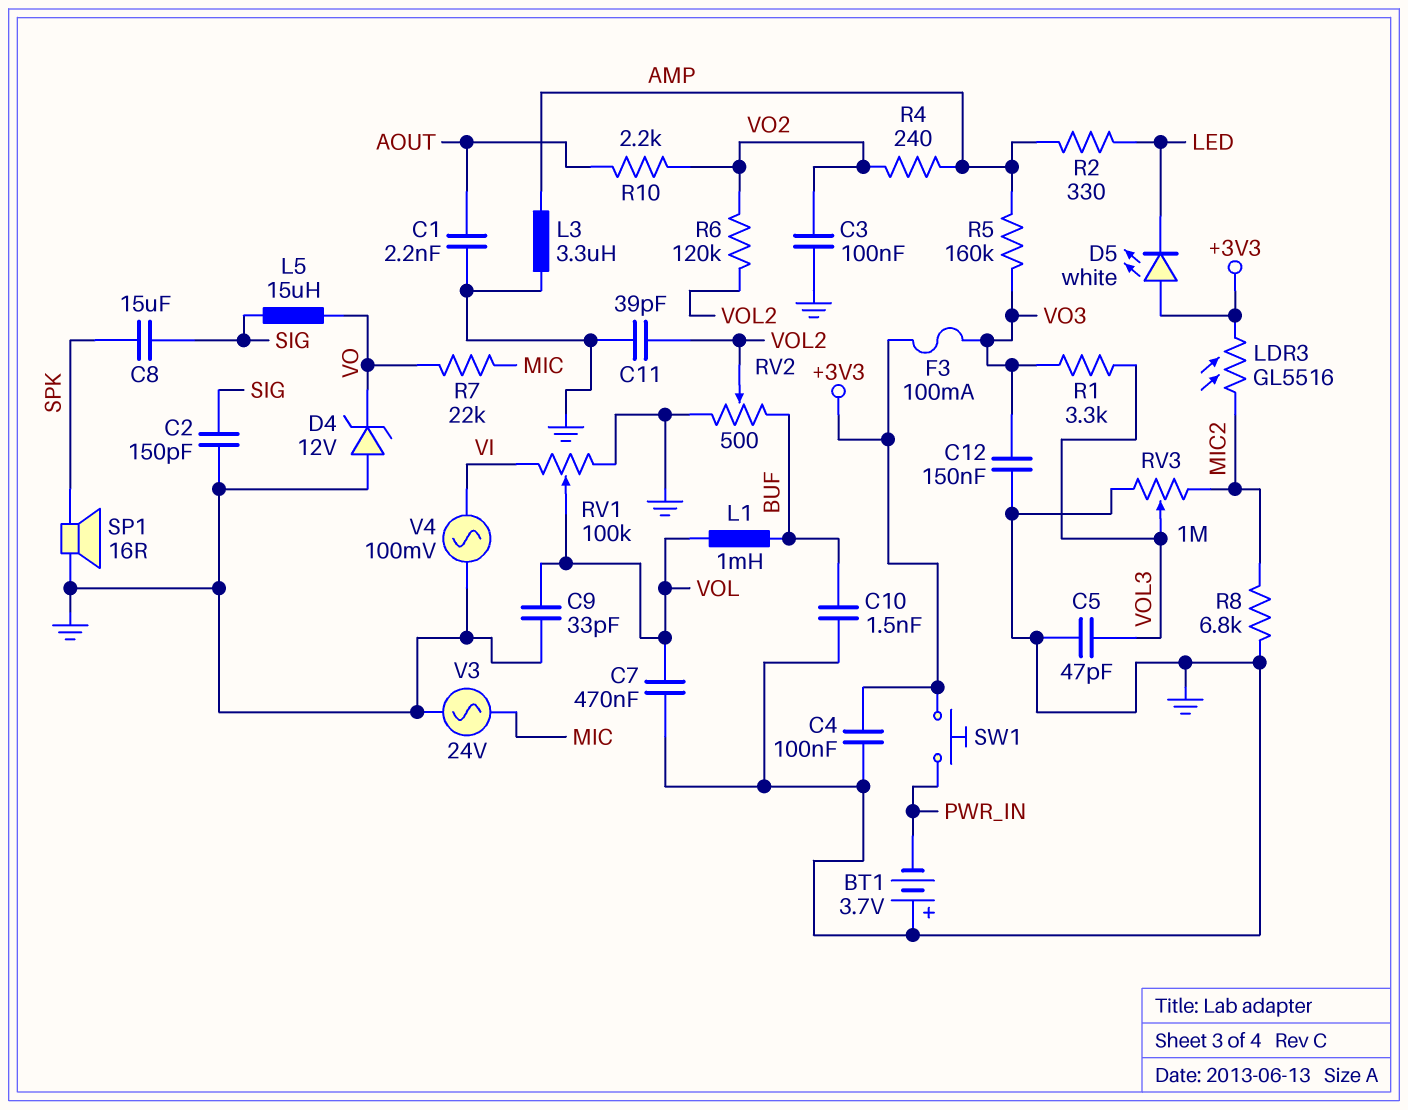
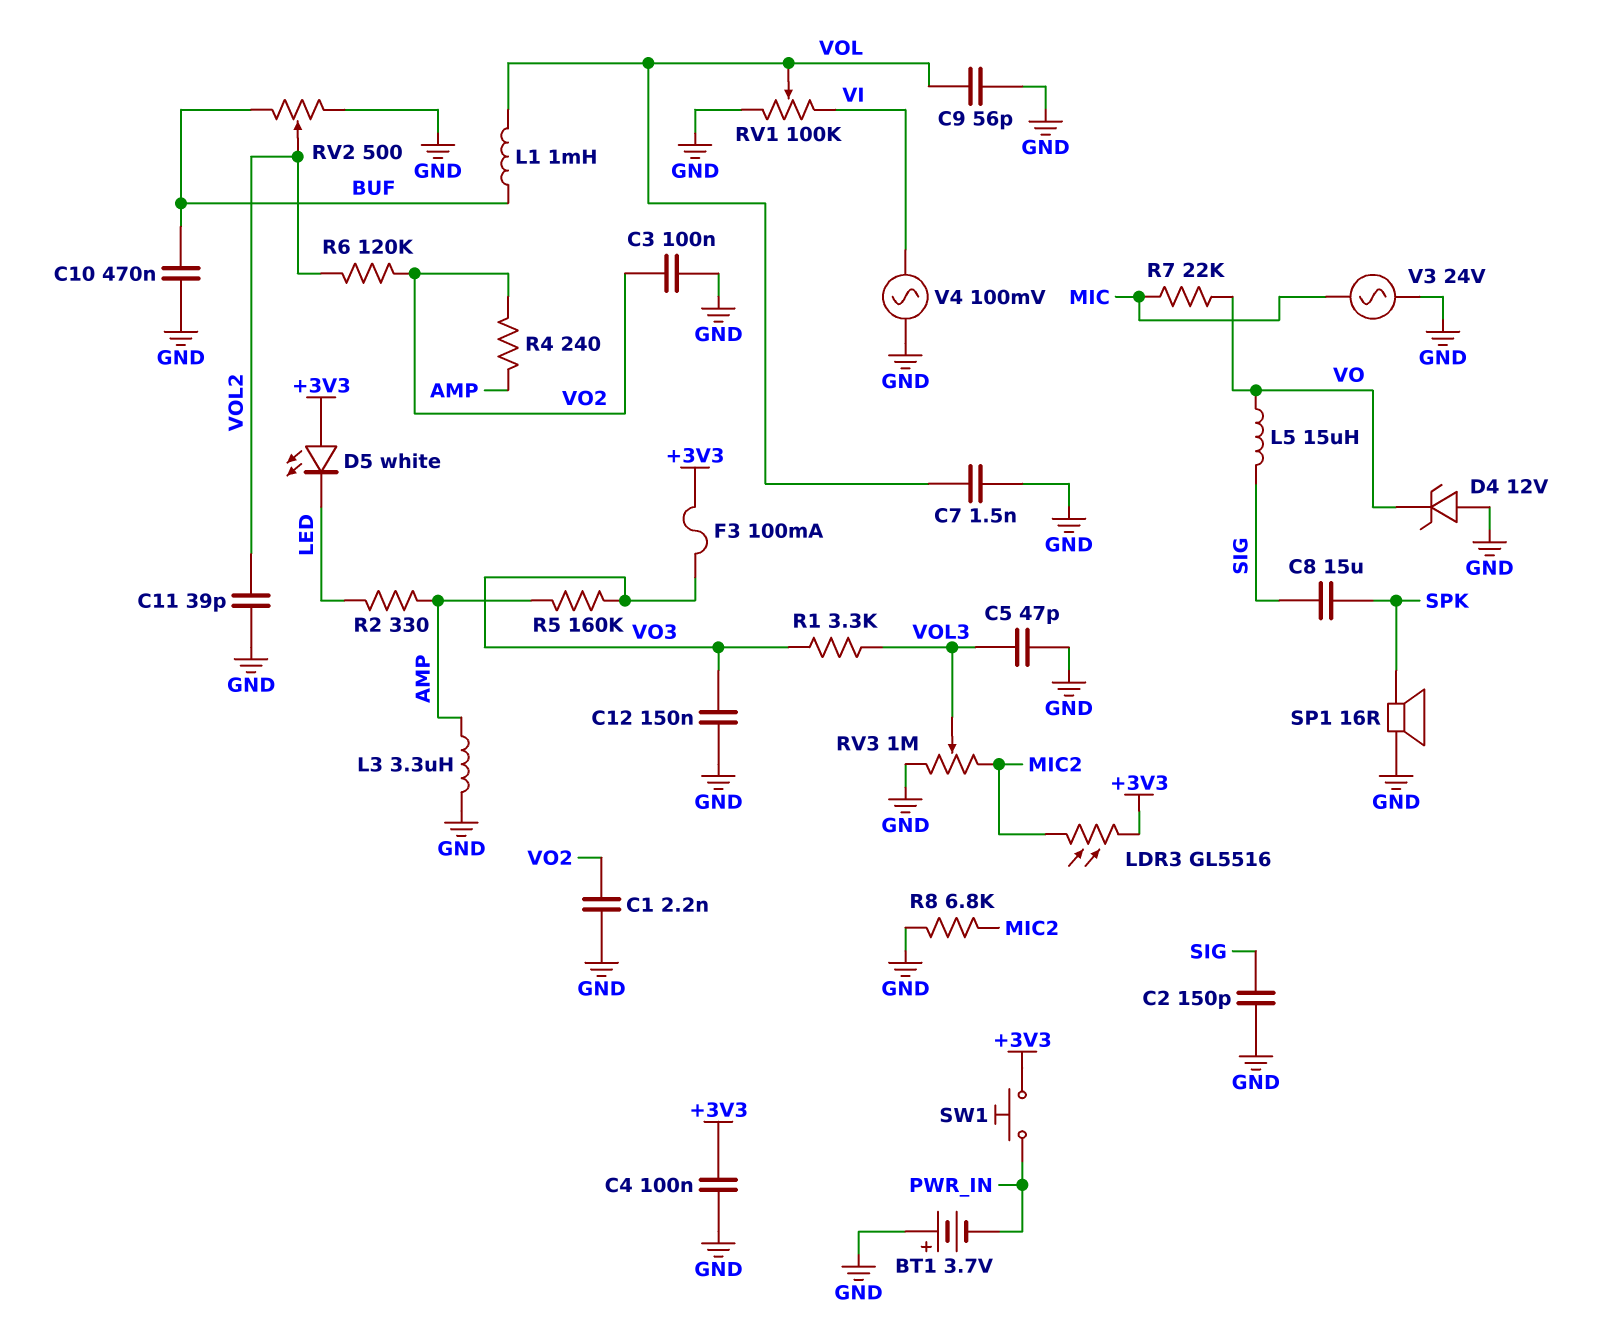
C1: 2.2nF (AOUT, GND) -> 2.2nF (GND, VO2)
C7: 470nF (GND, VOL) -> 1.5nF (GND, VOL)
C9: 33pF (GND, VOL) -> 56pF (GND, VOL)
C10: 1.5nF (BUF, GND) -> 470nF (BUF, GND)
R10: 2.2k (AOUT, VO2) -> none

